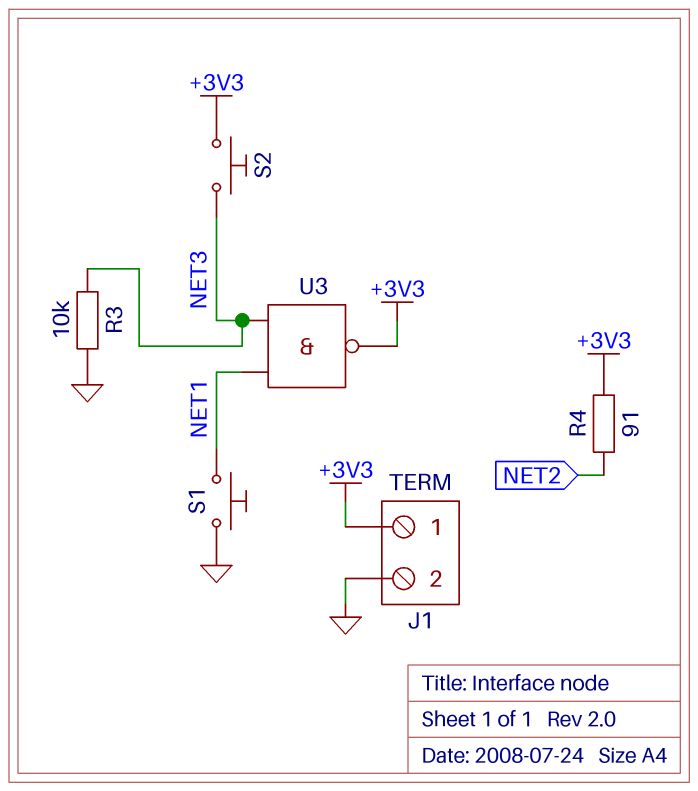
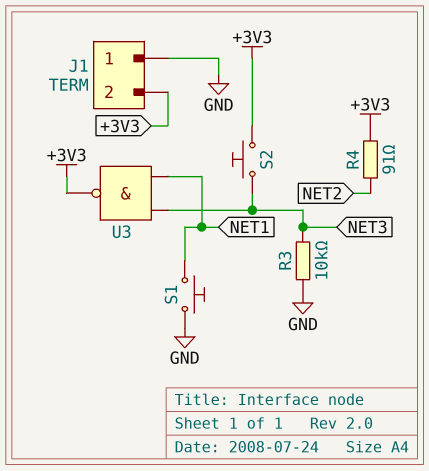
J1 pin 1: +3V3 -> GND
J1 pin 2: GND -> +3V3

